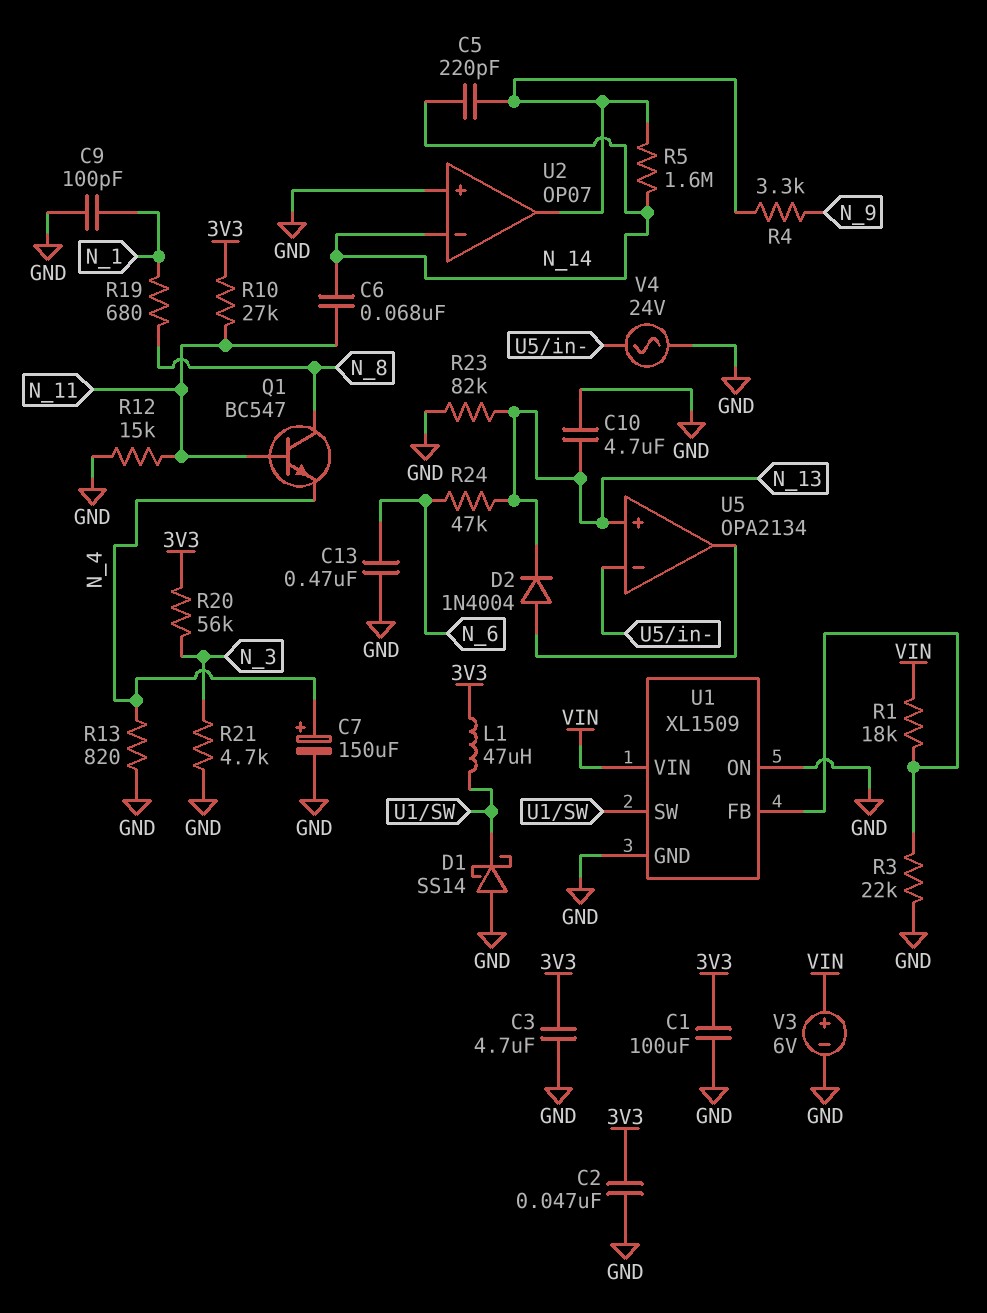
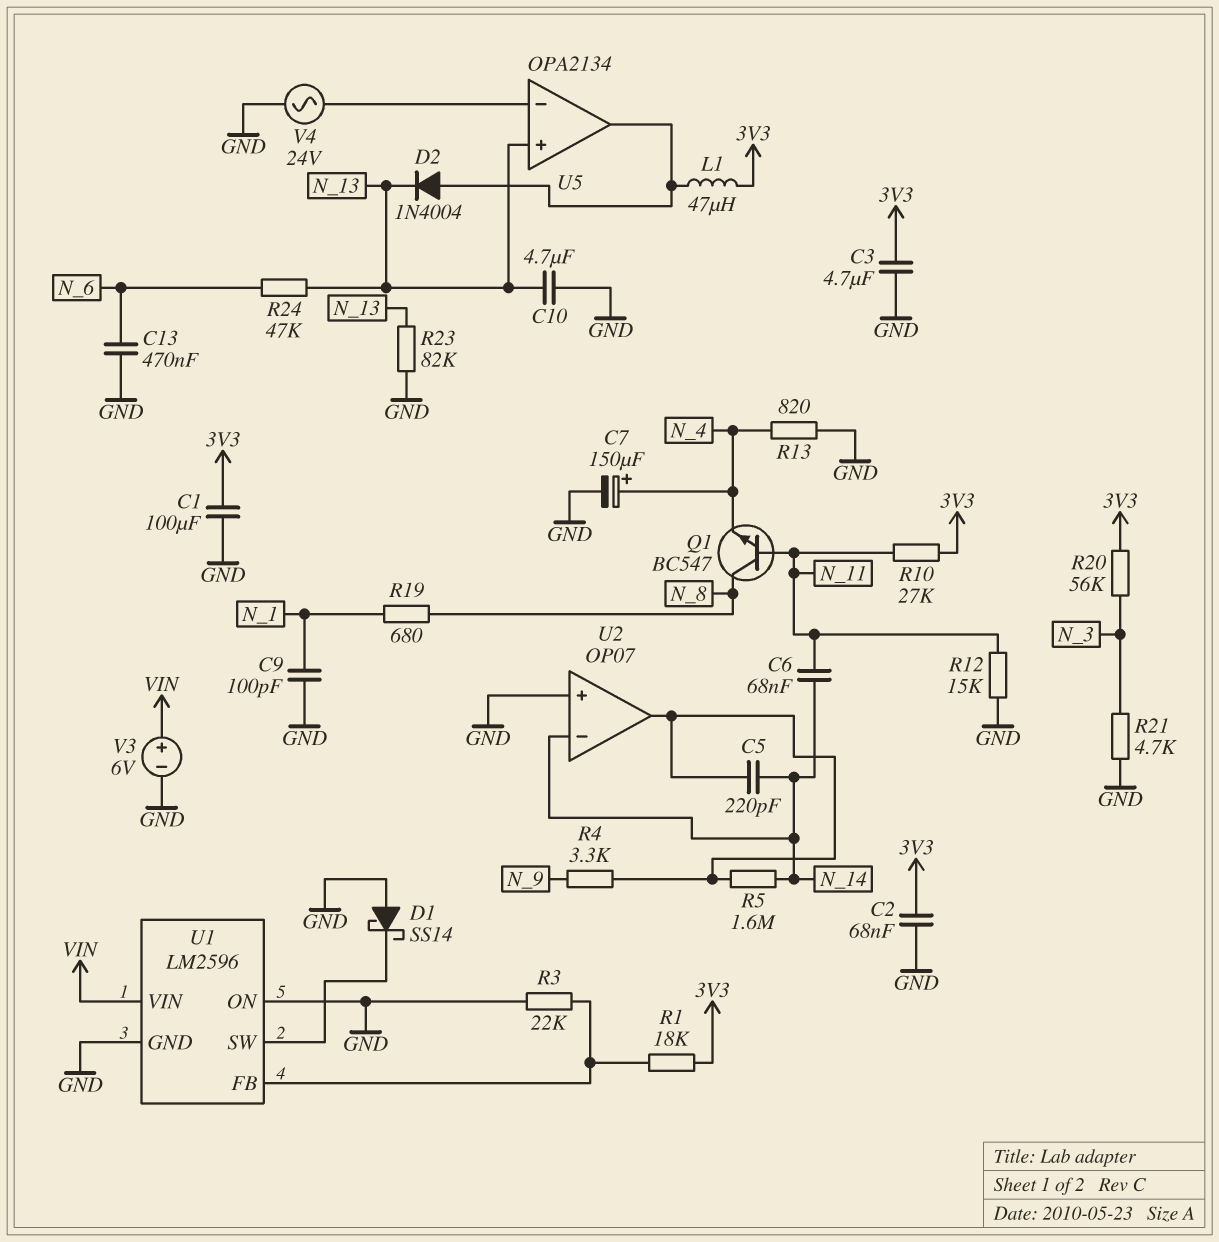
C2: 47nF (3V3, GND) -> 68nF (3V3, GND)
L1: 47uH (3V3, U1/SW) -> 47uH (3V3, U5/out)
R1: 18k (U1/FB, VIN) -> 18k (3V3, U1/FB)
U1: XL1509 -> LM2596

